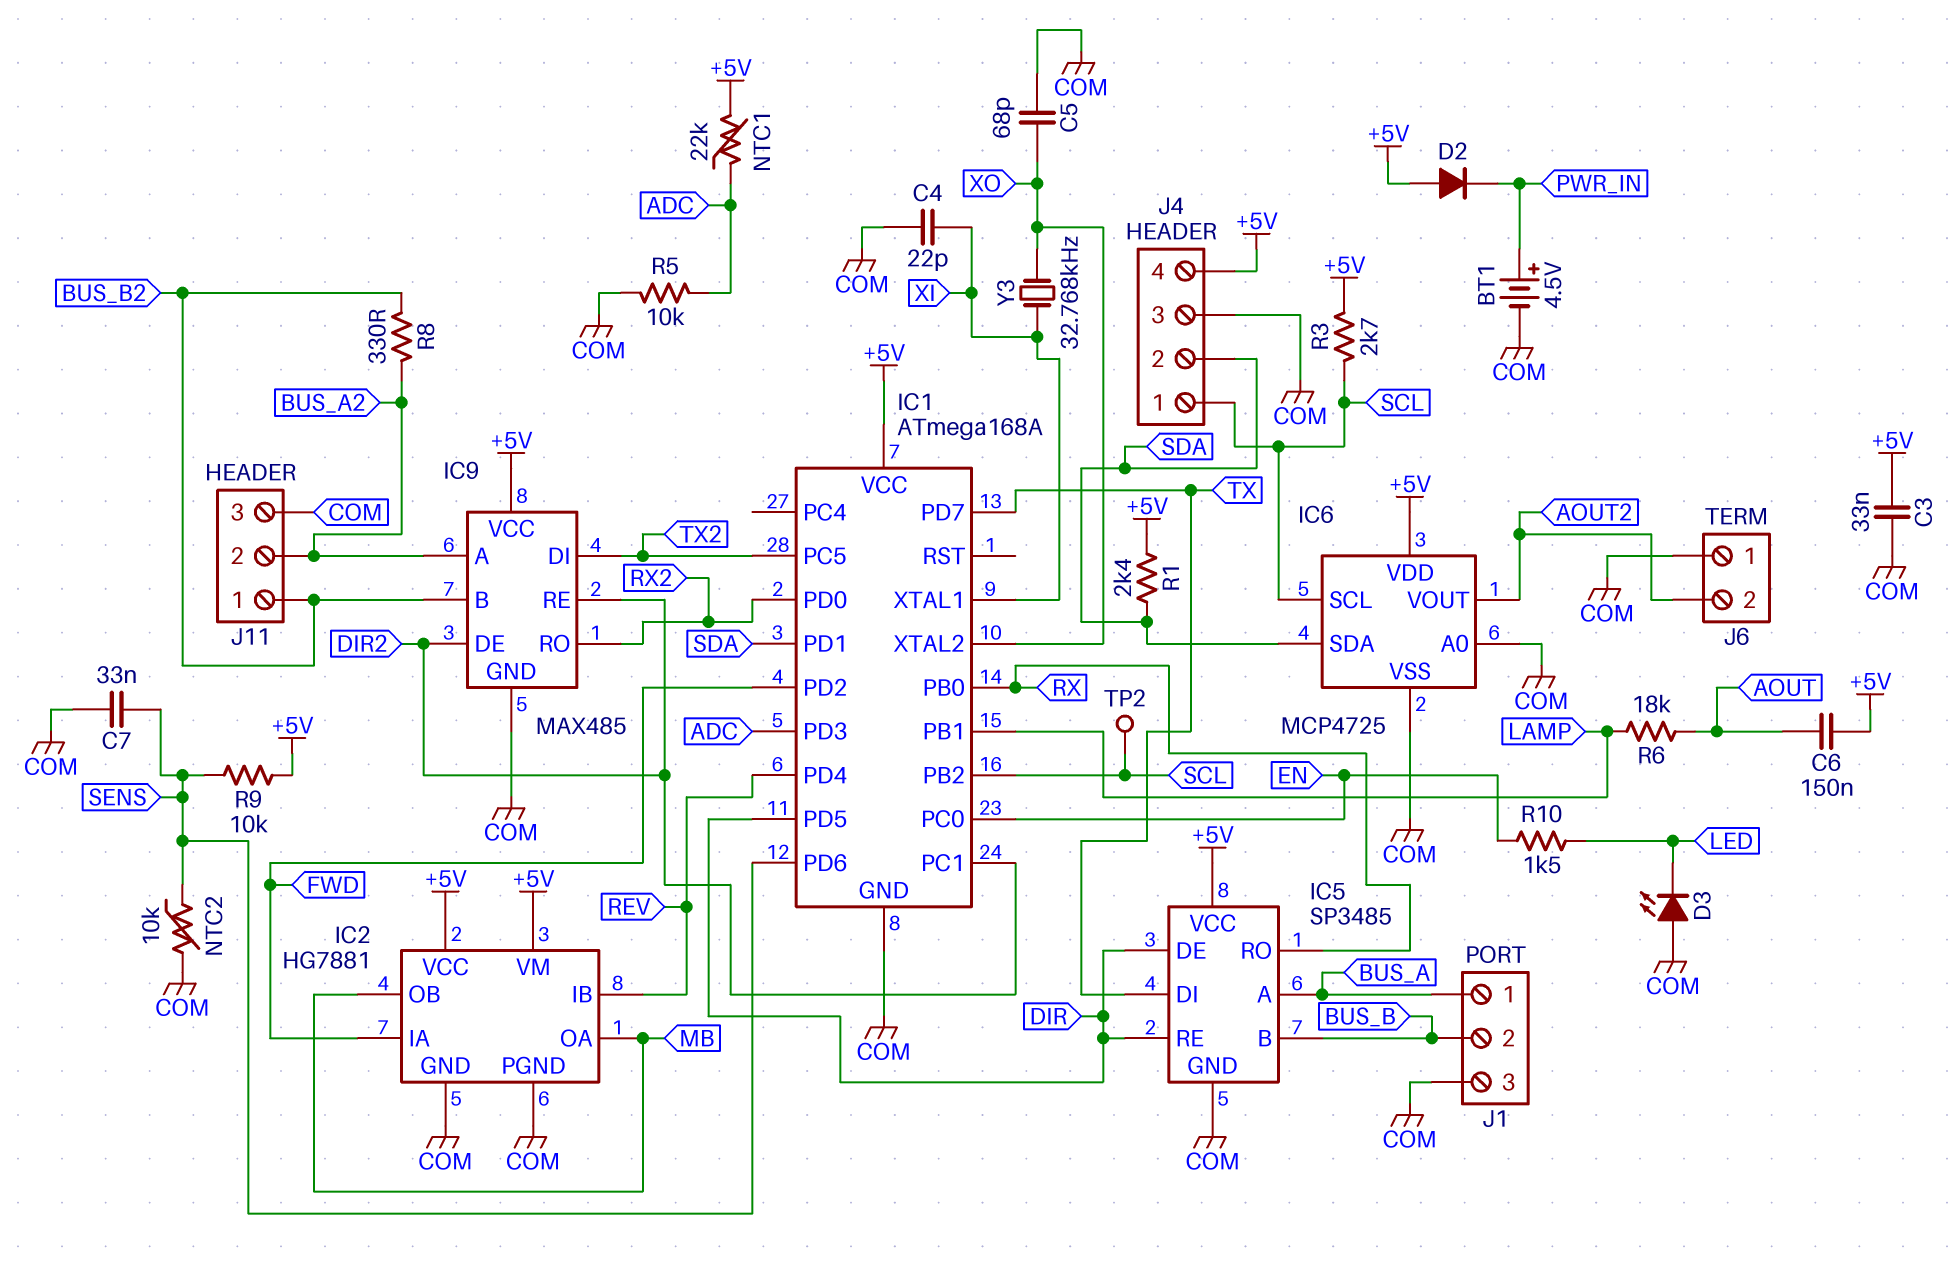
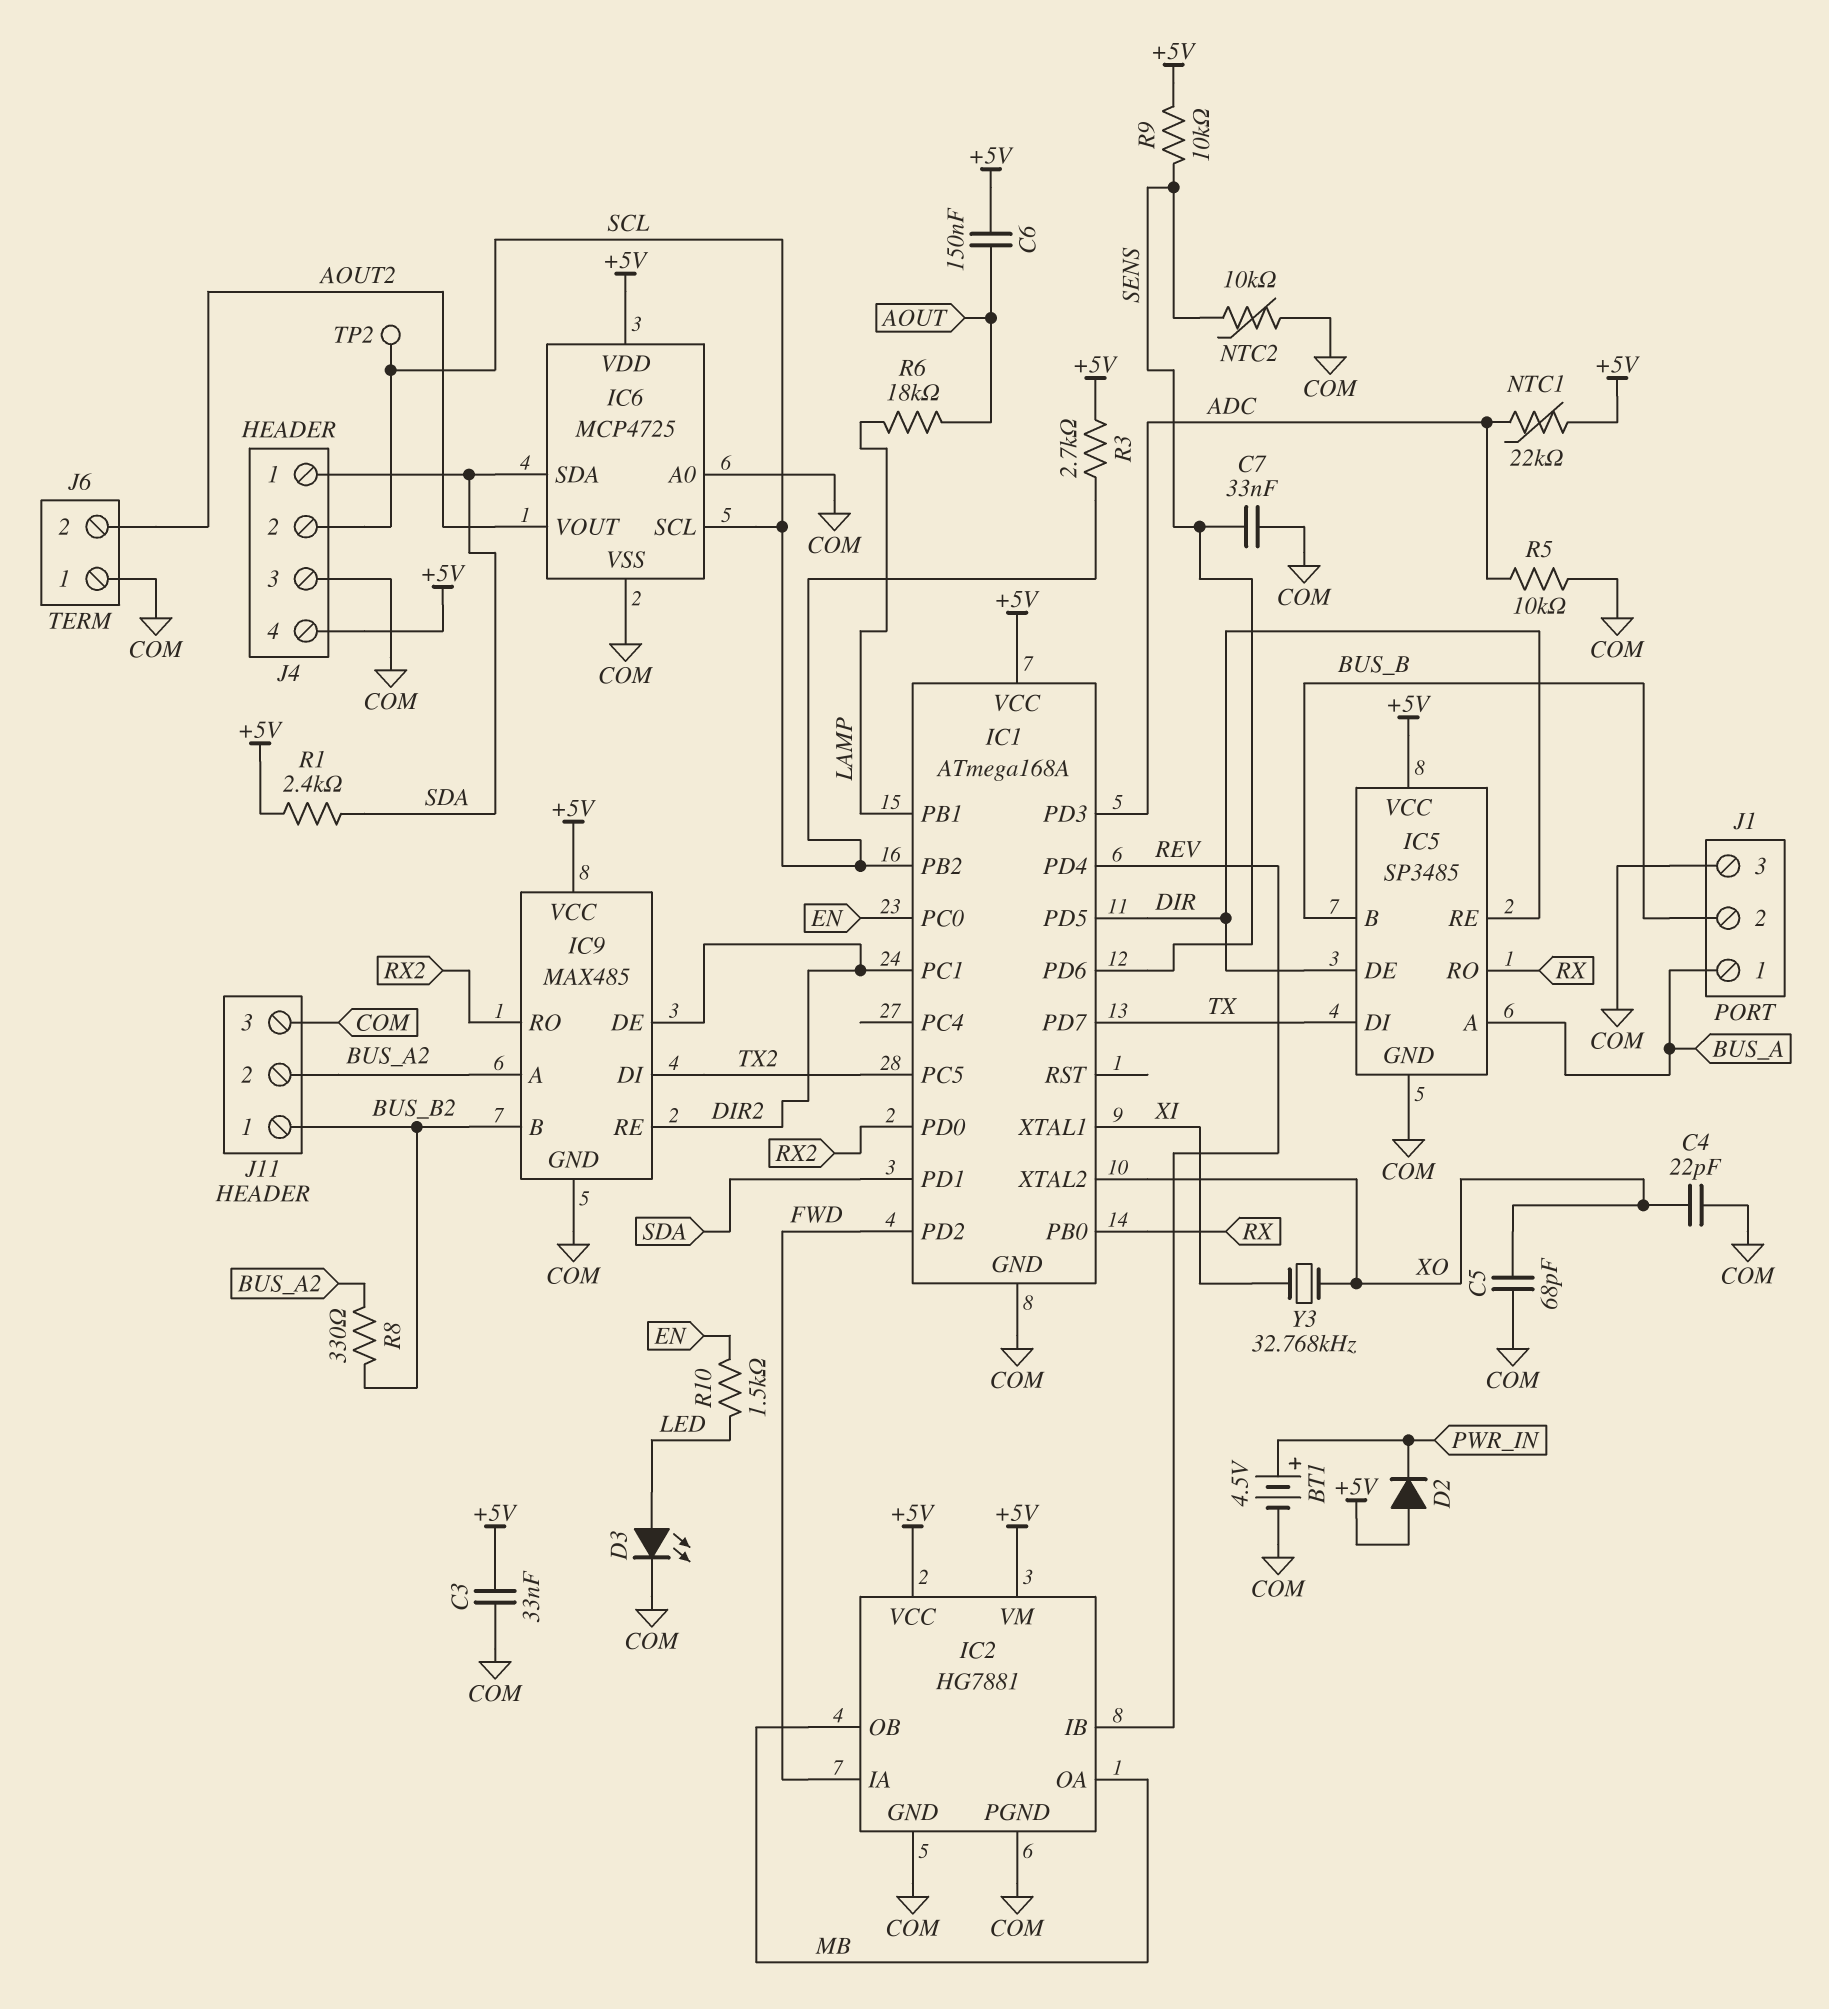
C4: 22pF (COM, XI) -> 22pF (COM, XO)
D3: LED (A COM, K LED) -> LED (A LED, K COM)
J4 pin 1: SCL -> SDA
J4 pin 2: SDA -> SCL

